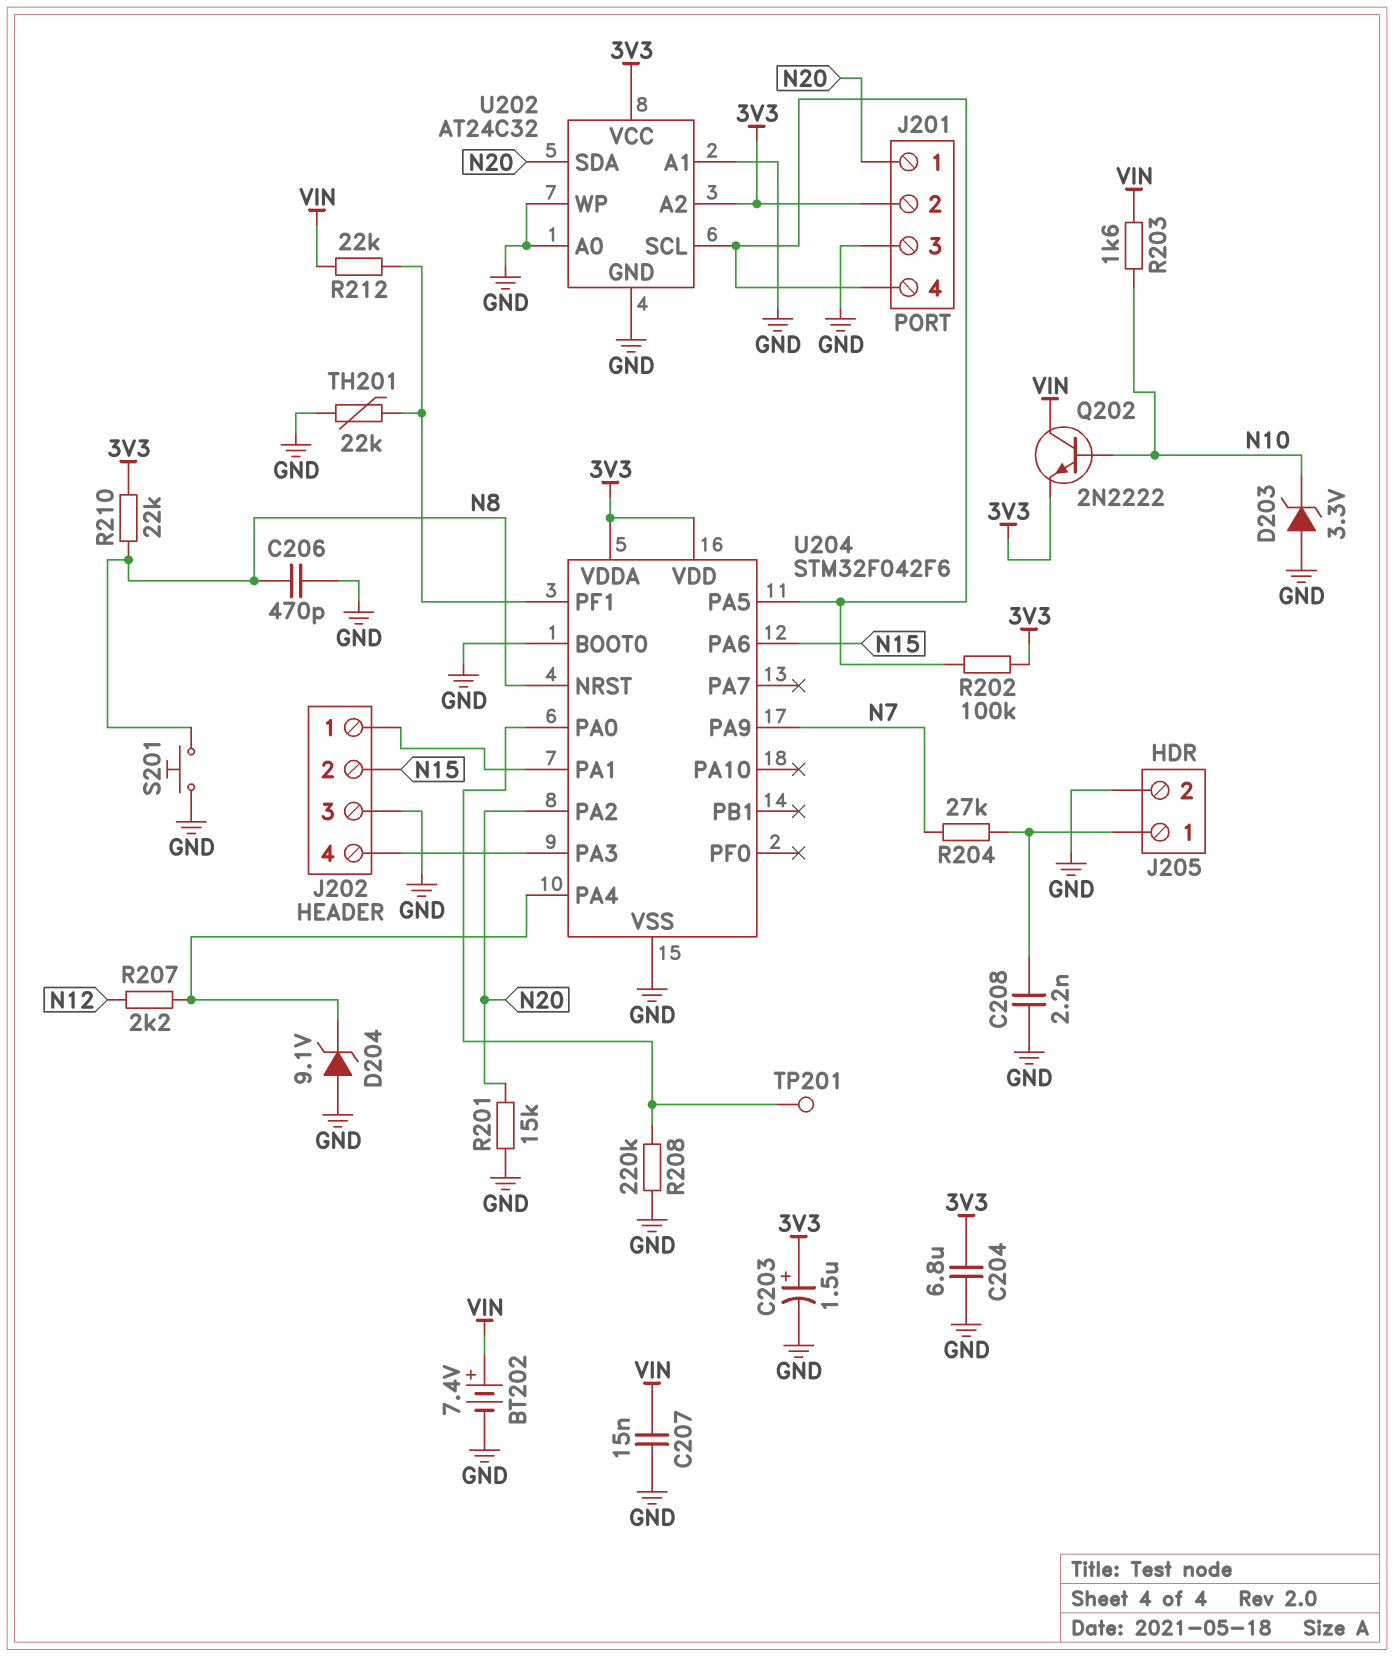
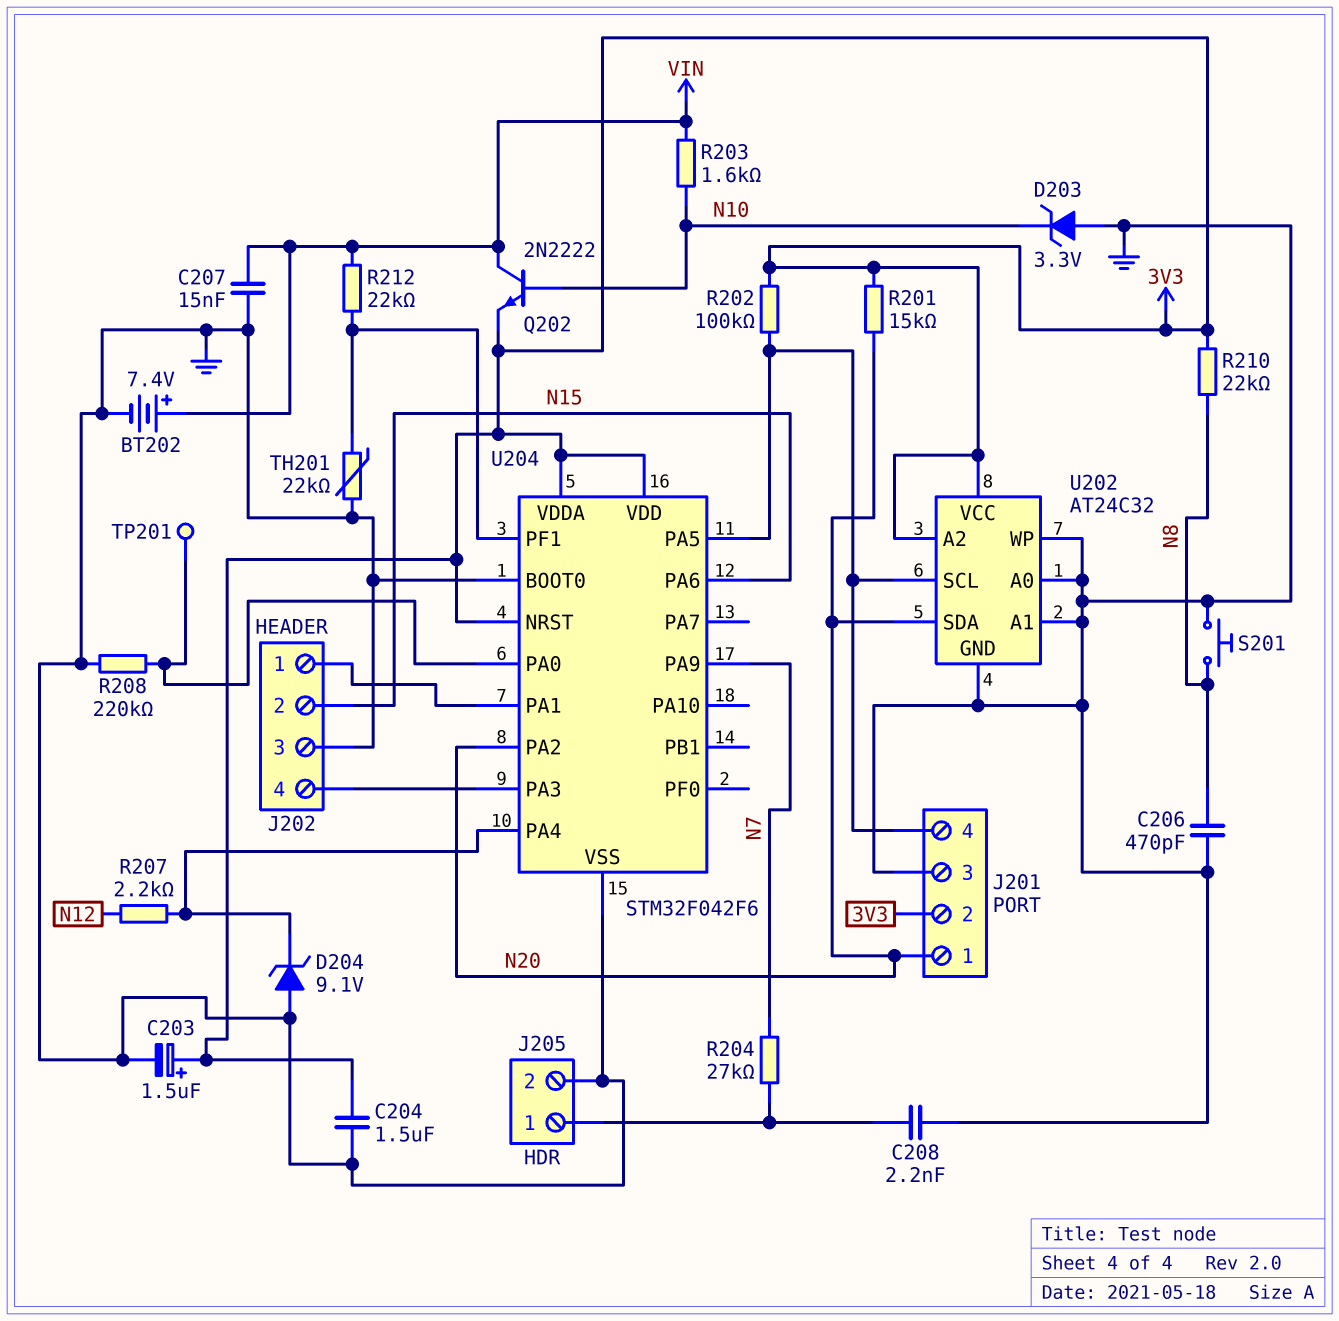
C204: 6.8uF (3V3, GND) -> 1.5uF (3V3, GND)
R201: 15k (GND, N20) -> 15k (3V3, N20)
U204 pin NRST: N8 -> 3V3

